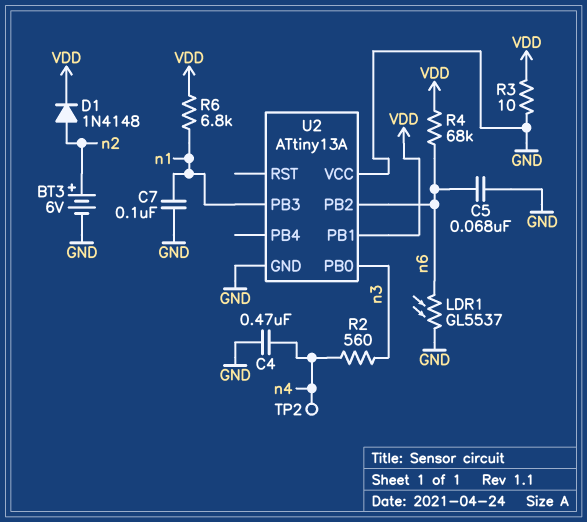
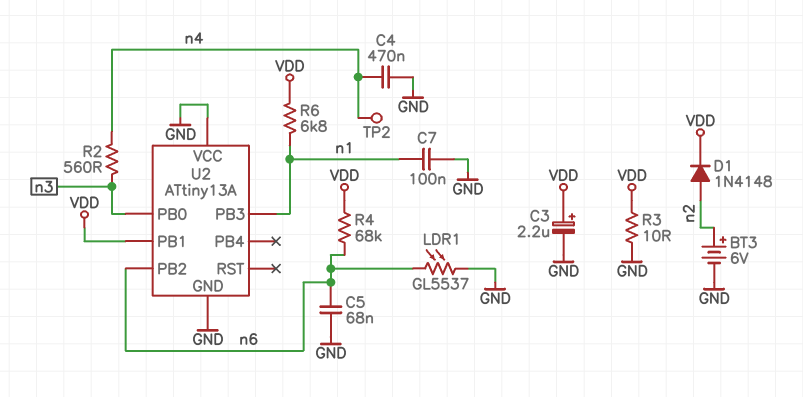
C3: none -> 2.2uF (plus VDD, minus GND)

